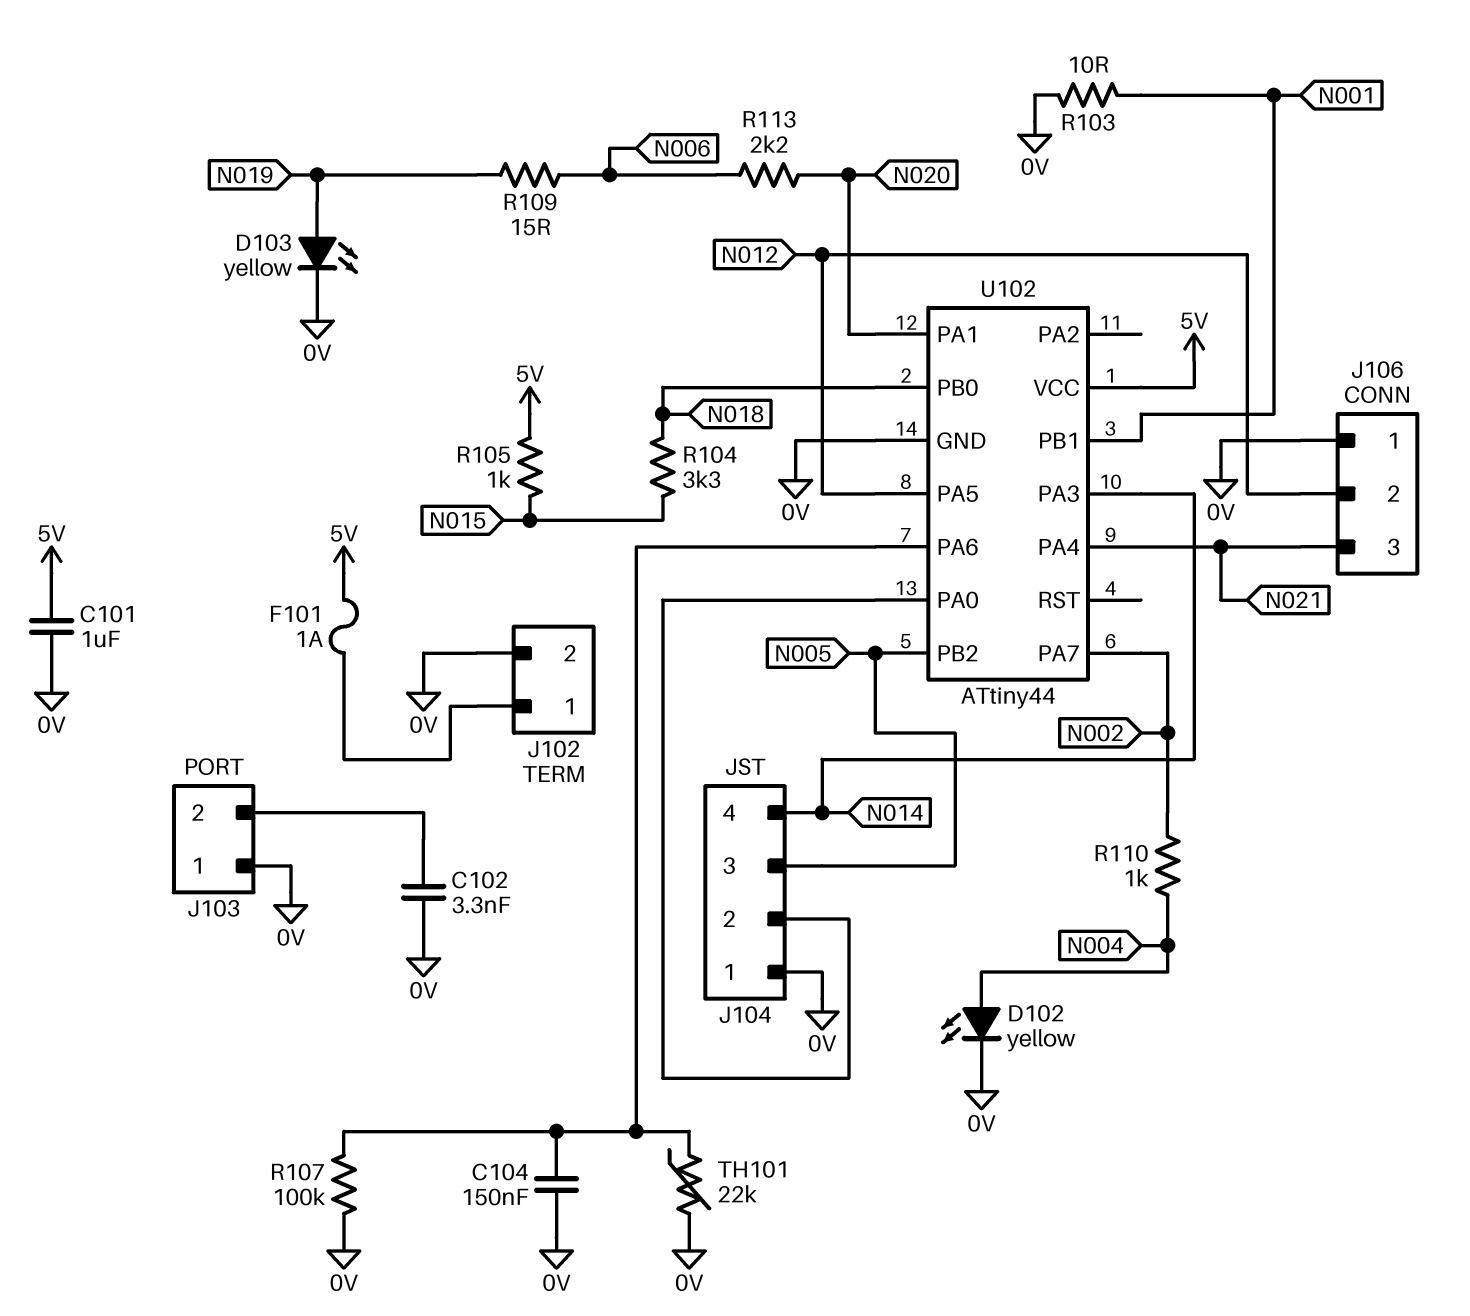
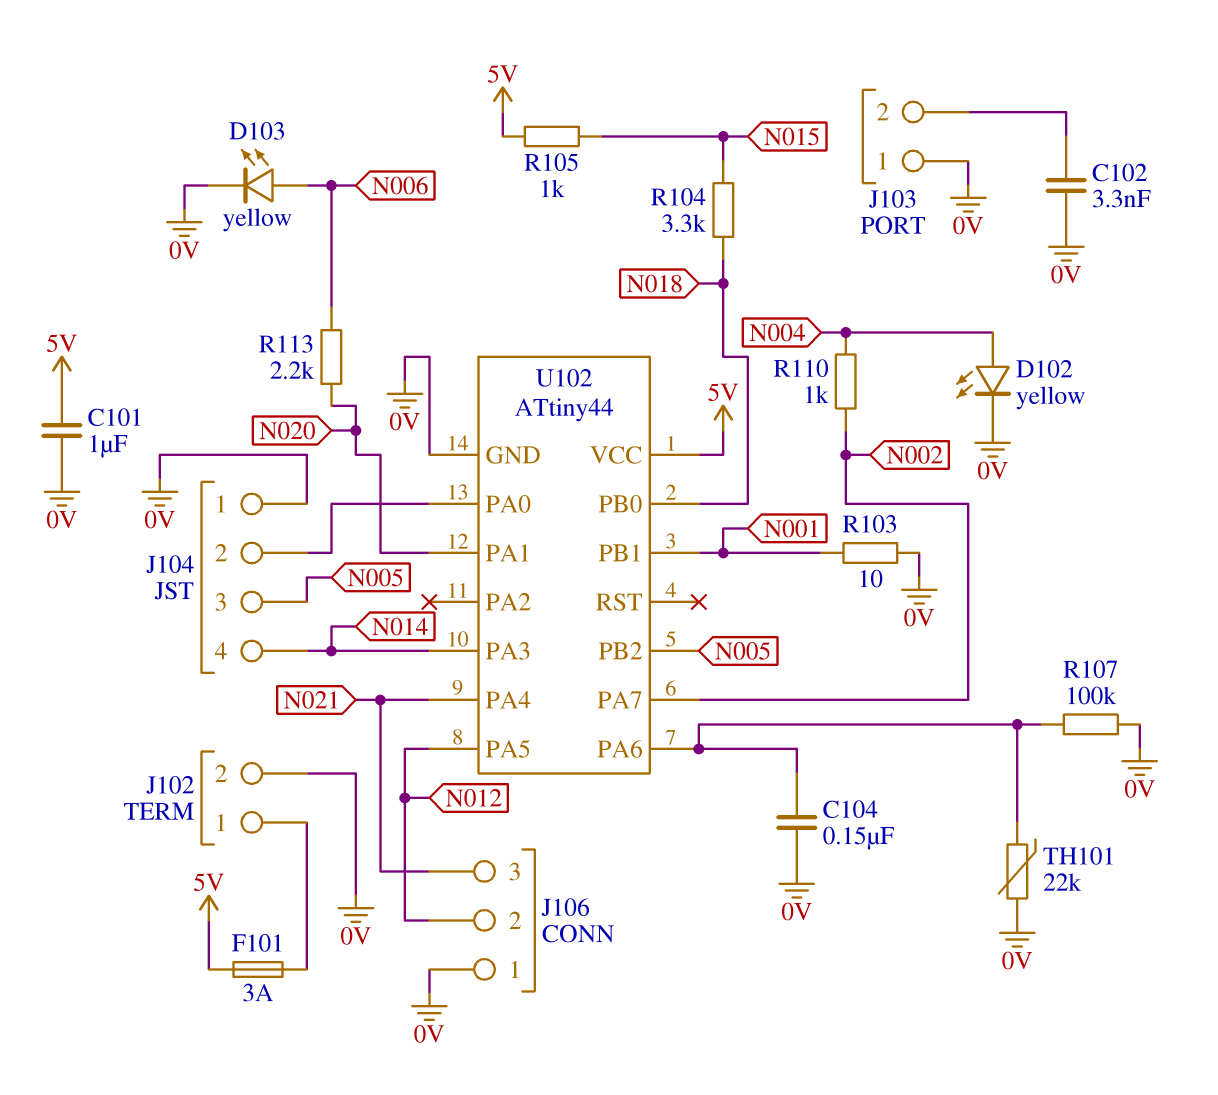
D103: LED yellow (A N019, K 0V) -> LED yellow (A N006, K 0V)
F101: 1A (5V, J102/1) -> 3A (5V, J102/1)
R109: 15 (N006, N019) -> none

